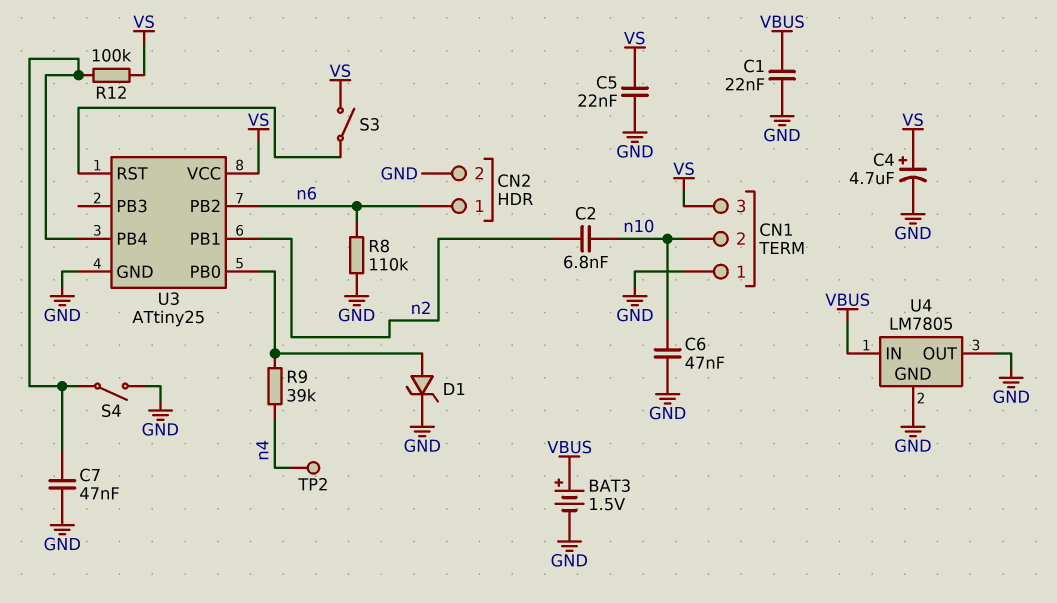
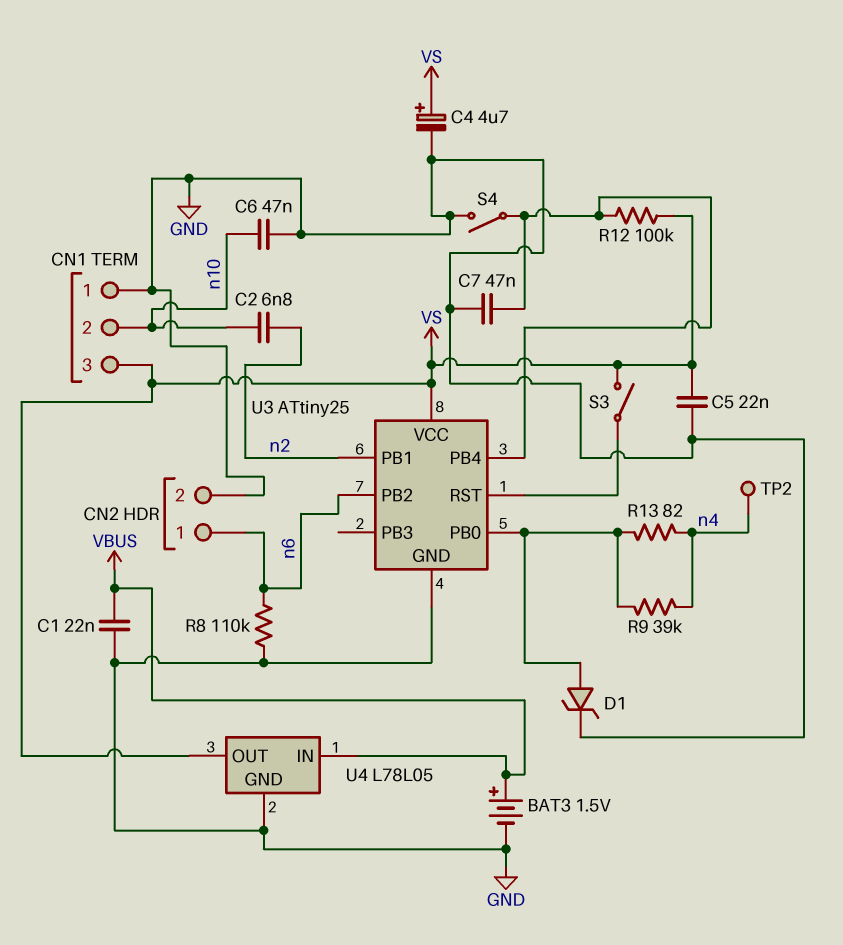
R13: none -> 82 (U3/PB0, n4)
U4: LM7805 -> L78L05
U4 pin OUT: GND -> VS

